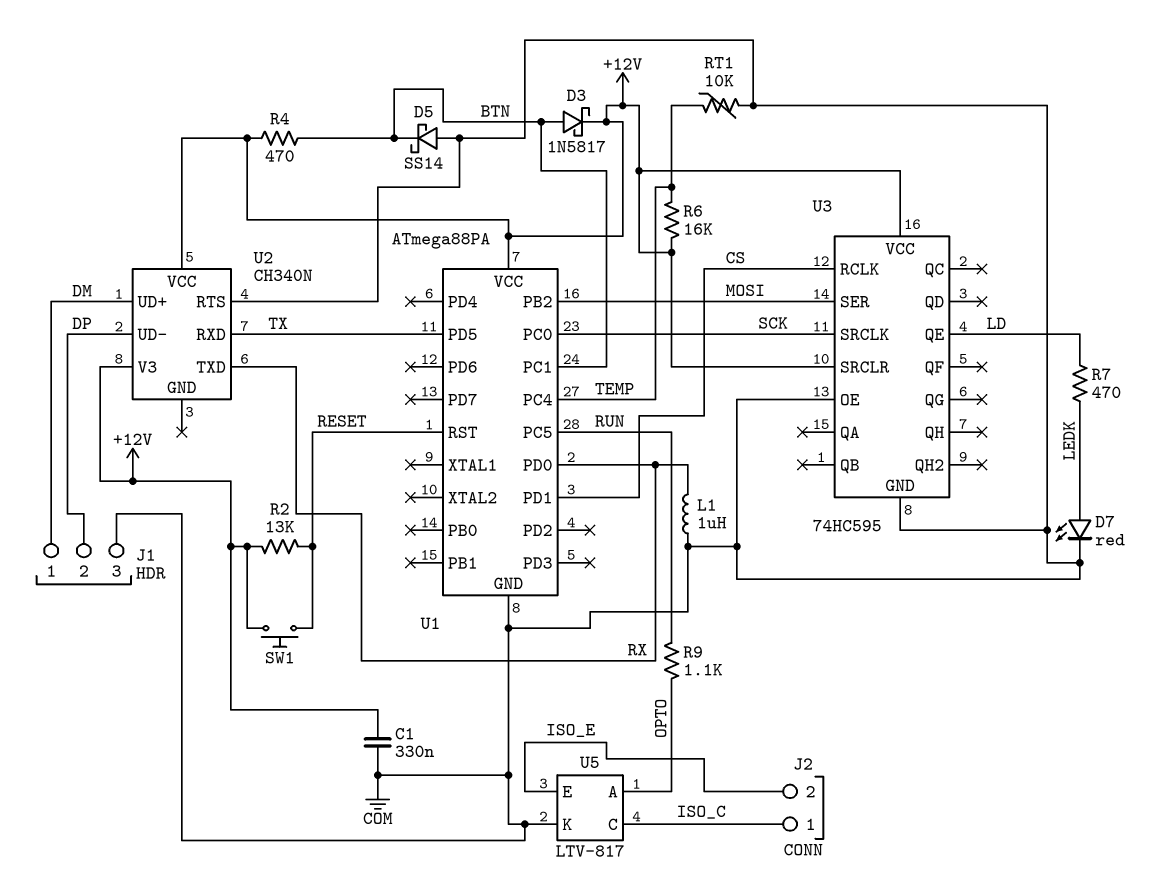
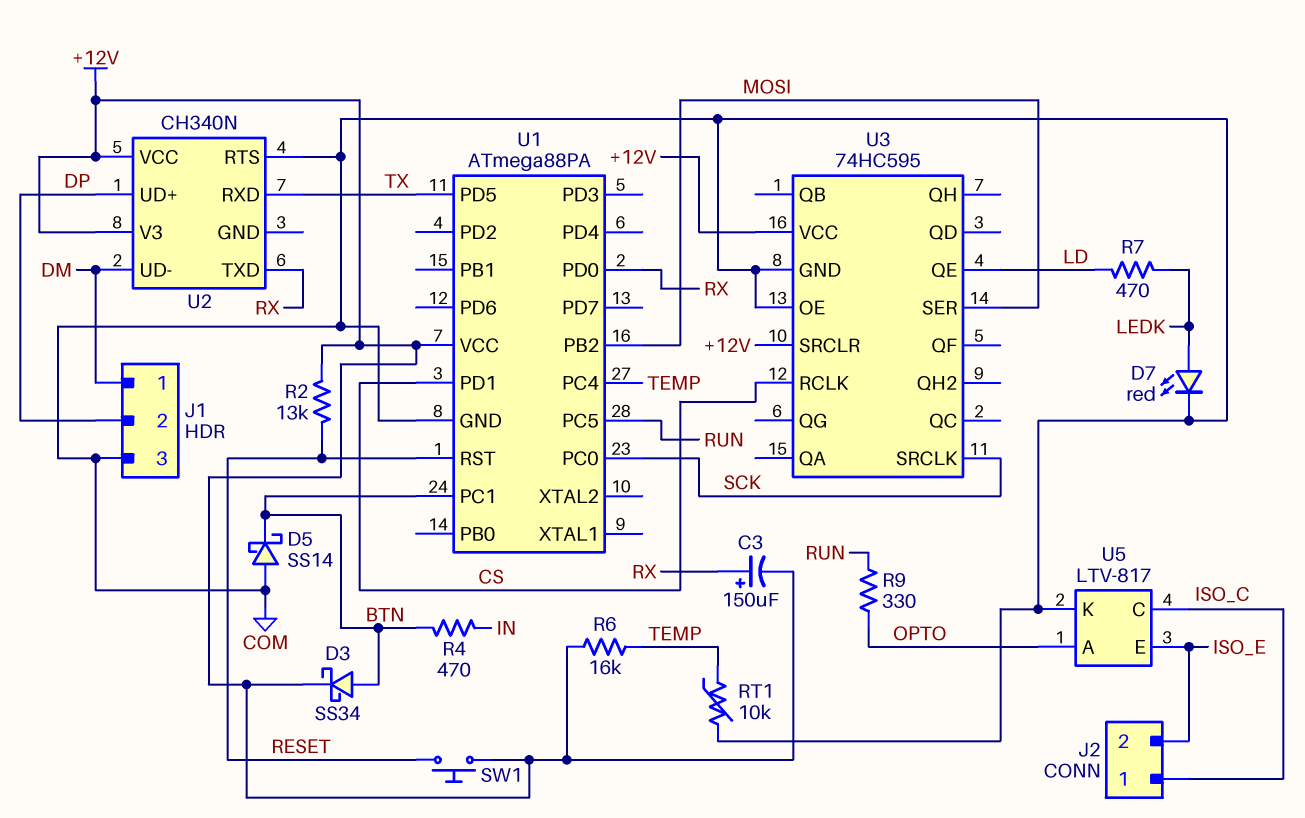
C1: 330nF (+12V, COM) -> none
C3: none -> 150uF (plus RX, minus +12V)
D3: schottky 1N5817 (A BTN, K +12V) -> schottky SS34 (A BTN, K +12V)
L1: 1uH (COM, RX) -> none
R4: 470 (+12V, BTN) -> 470 (BTN, IN)
R9: 1.1k (OPTO, RUN) -> 330 (OPTO, RUN)
U2 pin UD+: DM -> DP
U2 pin UD-: DP -> DM

